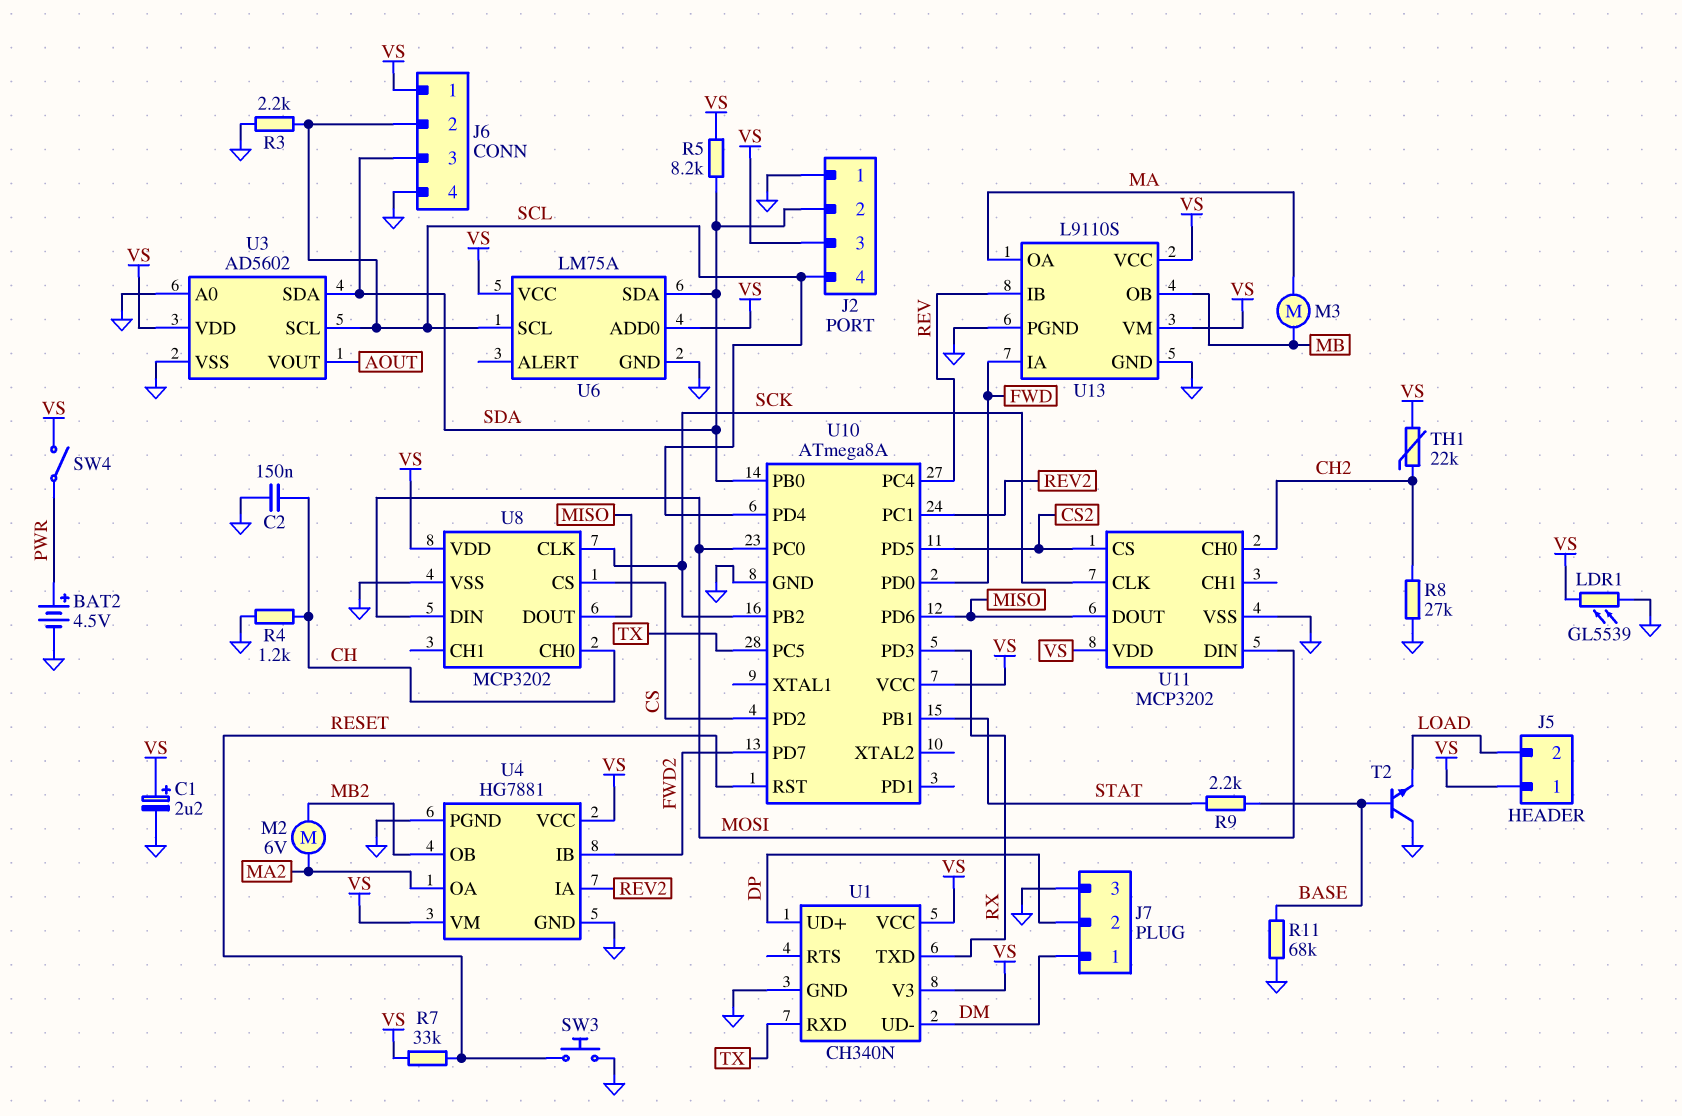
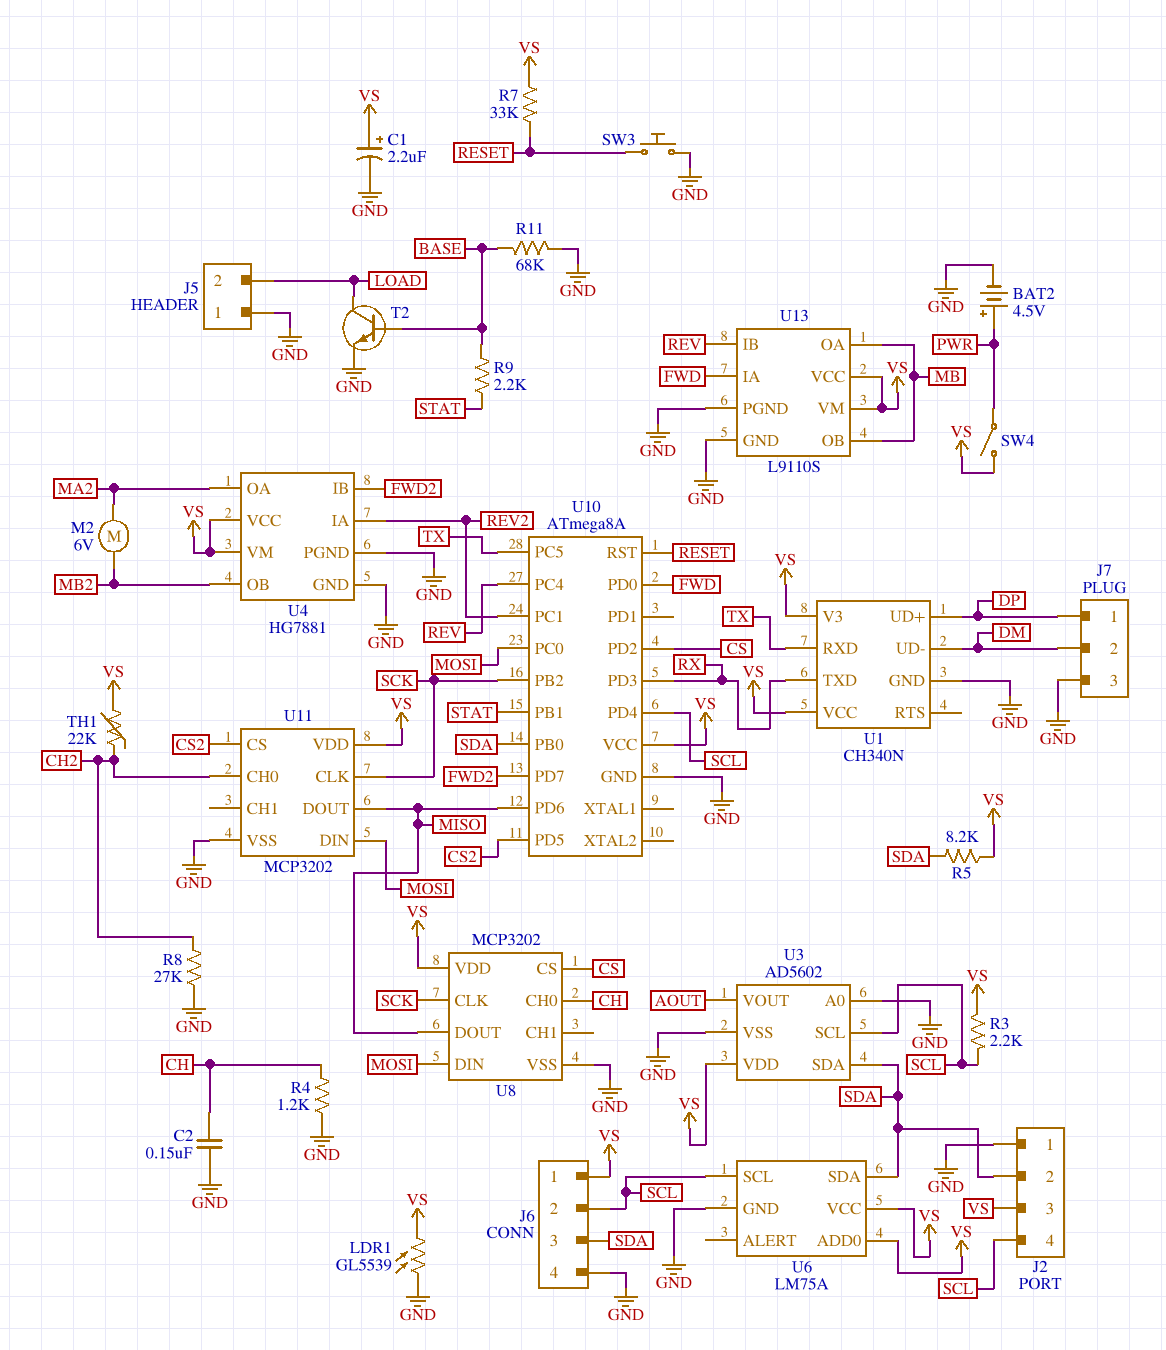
J5 pin 1: VS -> GND
J7 pin 1: DM -> DP
J7 pin 2: DP -> DM
M3: motor (MA, MB) -> none
R3: 2.2k (GND, SCL) -> 2.2k (SCL, VS)
T2: NPN (B BASE, C GND, E LOAD) -> NPN (B BASE, C LOAD, E GND)
U13 pin OA: MA -> MB

